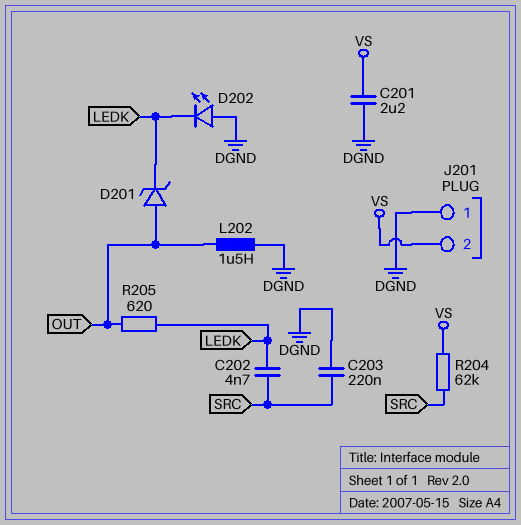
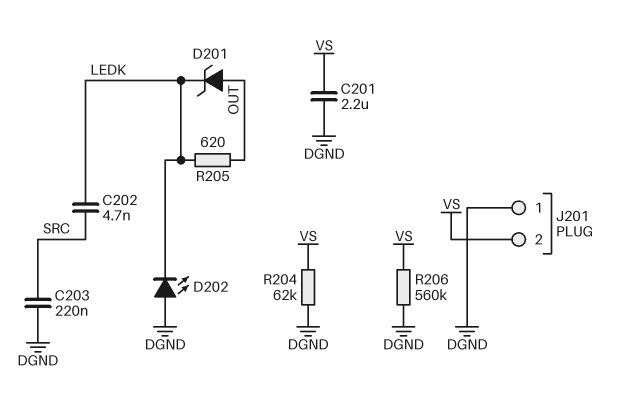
L202: 1.5uH (DGND, OUT) -> none
R204: 62k (SRC, VS) -> 62k (DGND, VS)
R206: none -> 560k (DGND, VS)

